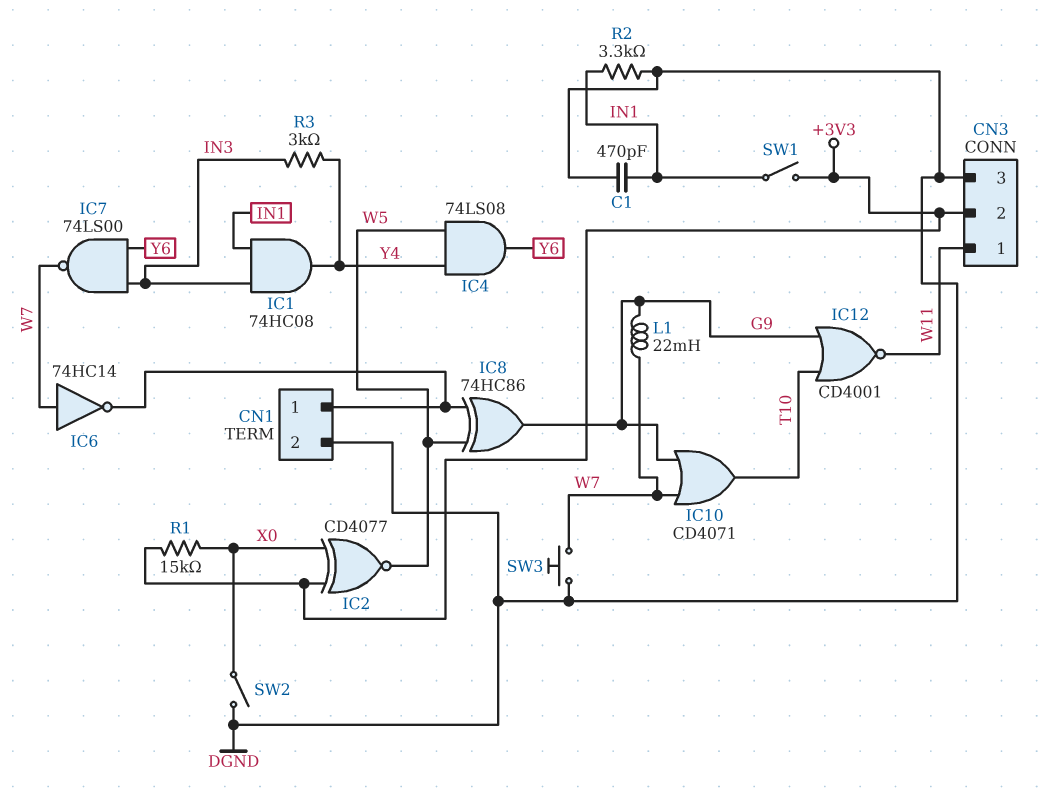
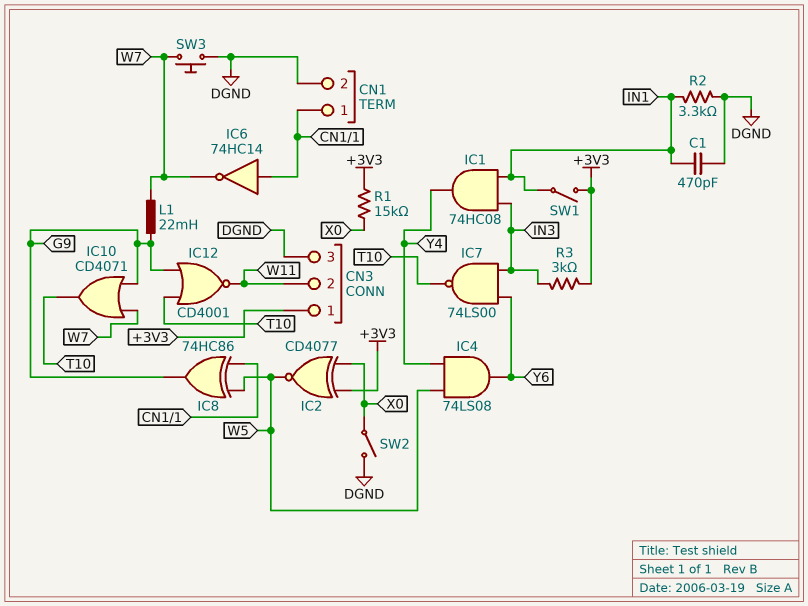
CN3 pin 1: W11 -> +3V3
CN3 pin 2: +3V3 -> W11
IC6: NOT 74HC14 (in W7, out CN1/1) -> NOT 74HC14 (in CN1/1, out W7)
IC7: NAND 74LS00 (in IN3, in Y6, out W7) -> NAND 74LS00 (in IN3, in Y6, out T10)
R3: 3k (IN3, Y4) -> 3k (+3V3, IN3)

